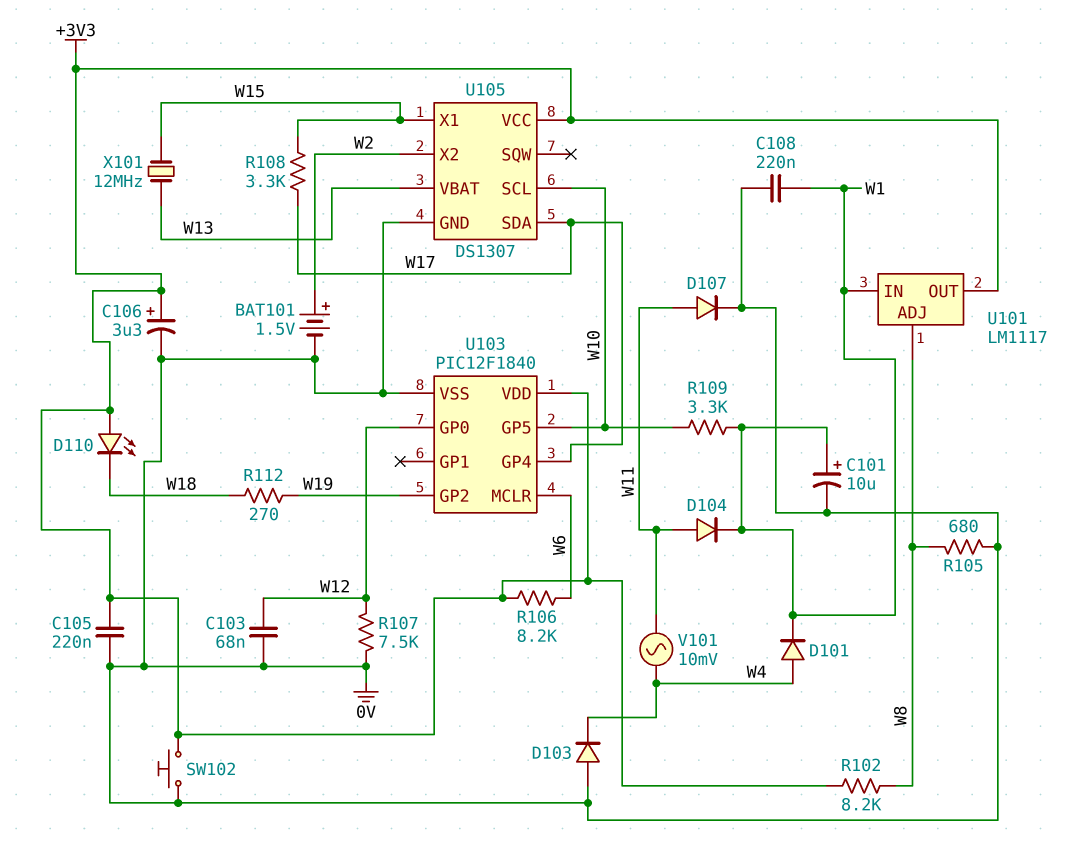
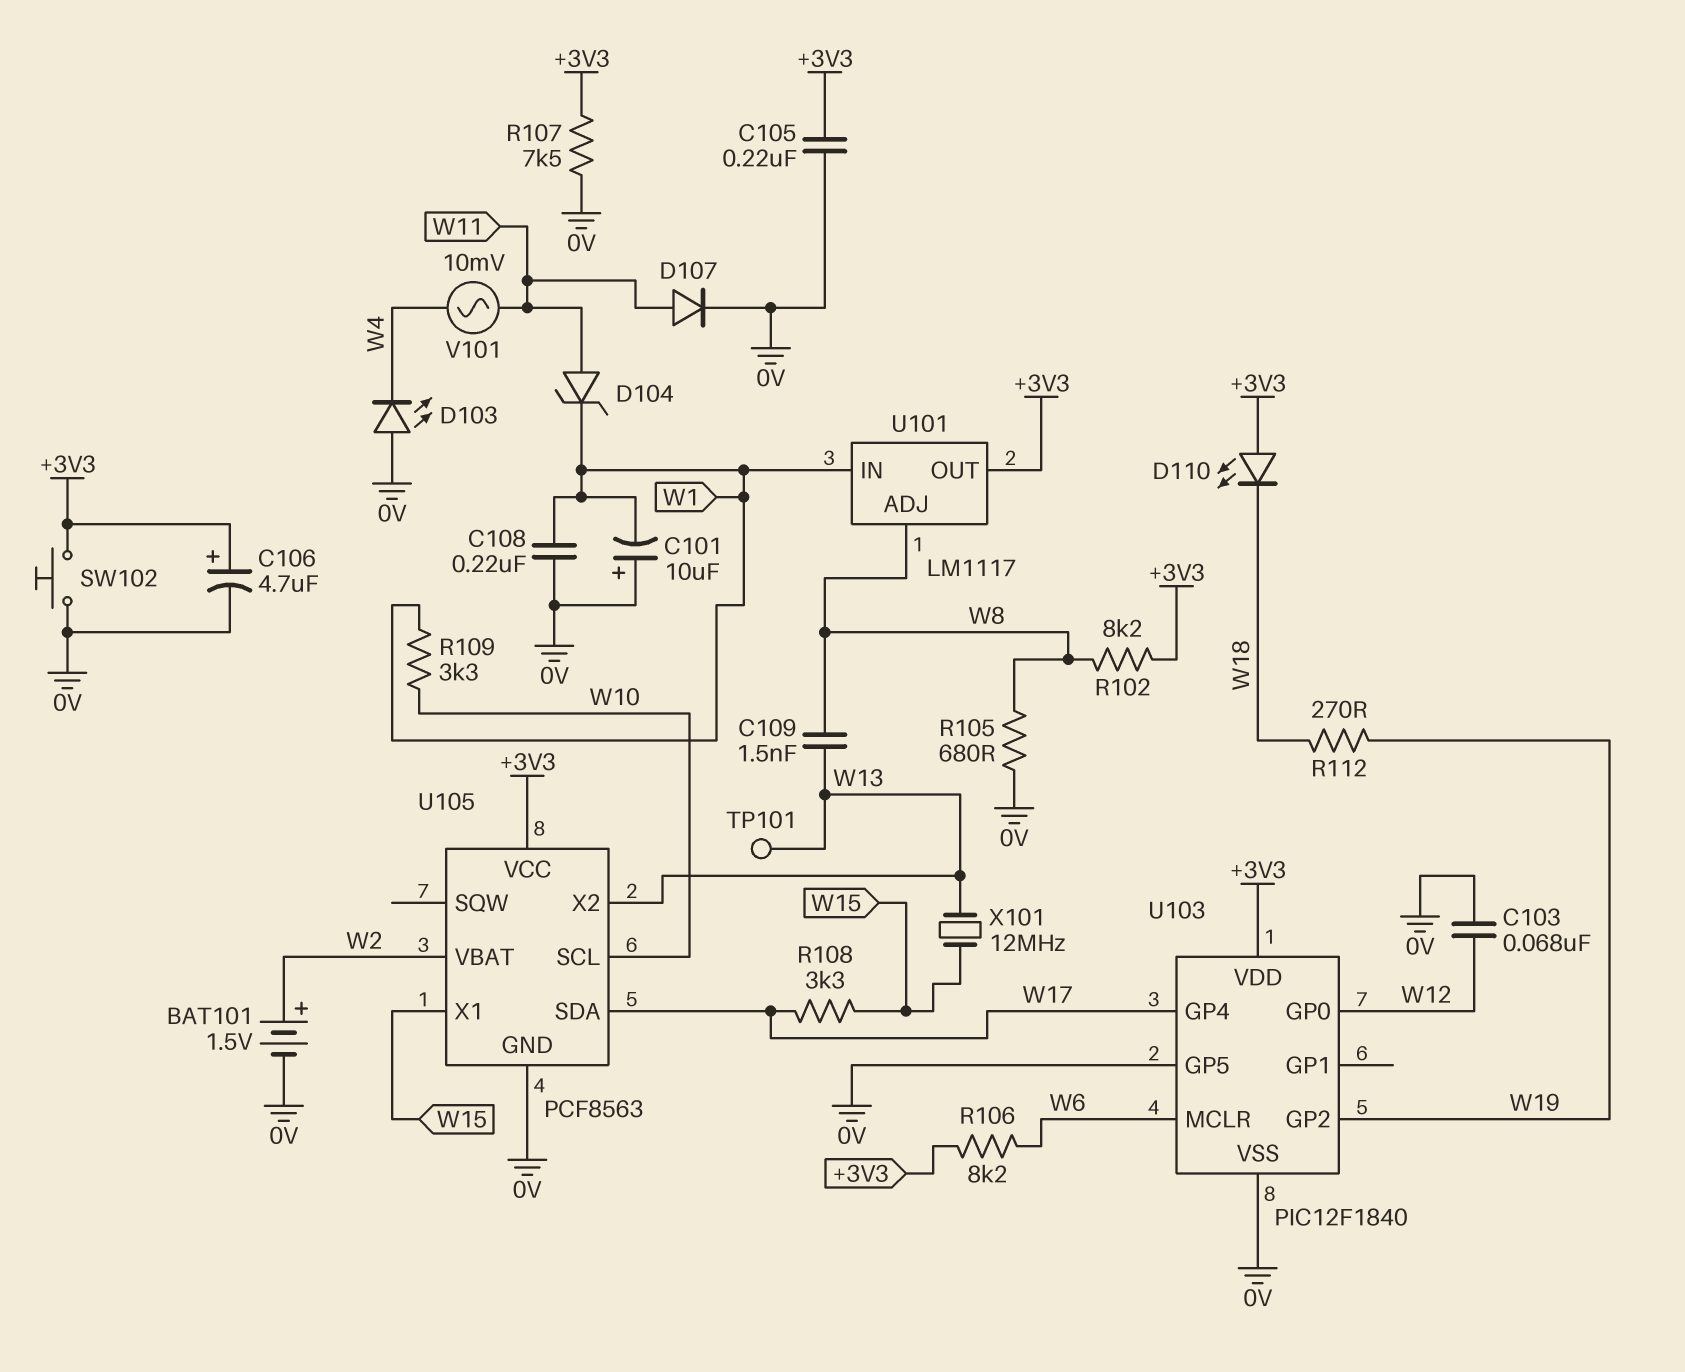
C101: 10uF (plus W1, minus 0V) -> 10uF (plus 0V, minus W1)
C106: 3.3uF (plus +3V3, minus 0V) -> 4.7uF (plus +3V3, minus 0V)
C109: none -> 1.5nF (W8, W13)
D101: diode (A W4, K W1) -> none
D103: diode (A 0V, K W4) -> LED (A 0V, K W4)
D104: diode (A W11, K W1) -> zener (A W11, K W1)
R107: 7.5k (0V, W12) -> 7.5k (+3V3, 0V)
TP101: none -> test point (W13)
U103 pin GP5: W10 -> 0V
U105: DS1307 -> PCF8563
U105 pin VBAT: W13 -> W2
U105 pin X2: W2 -> W13

